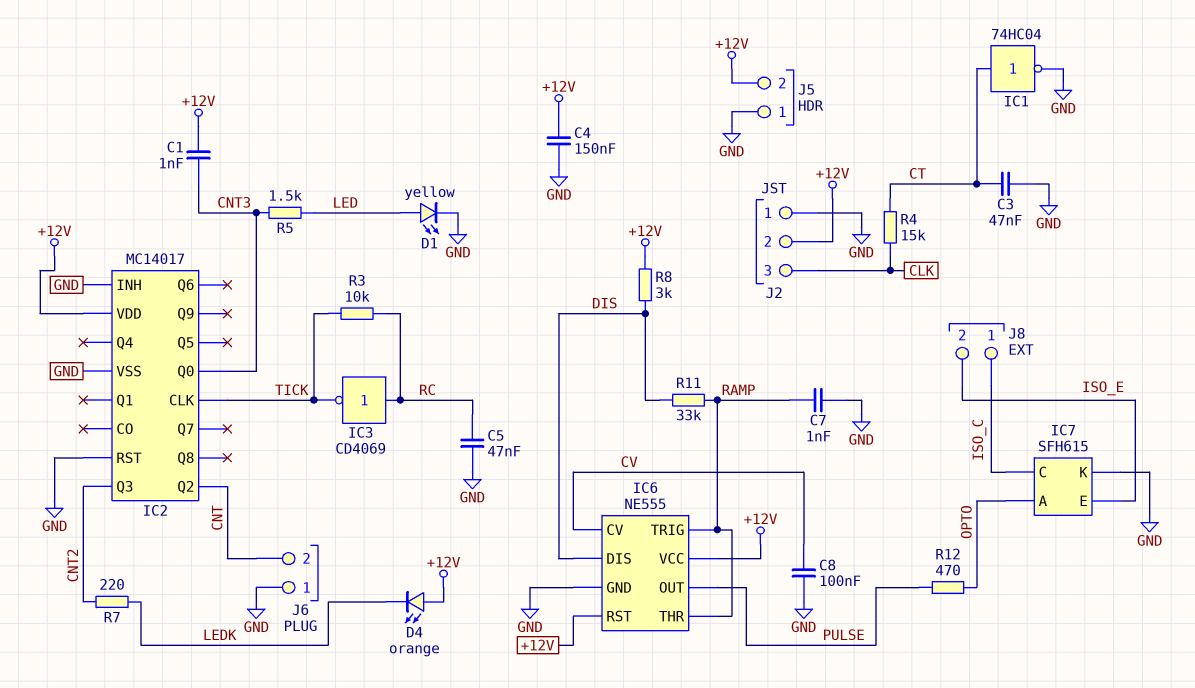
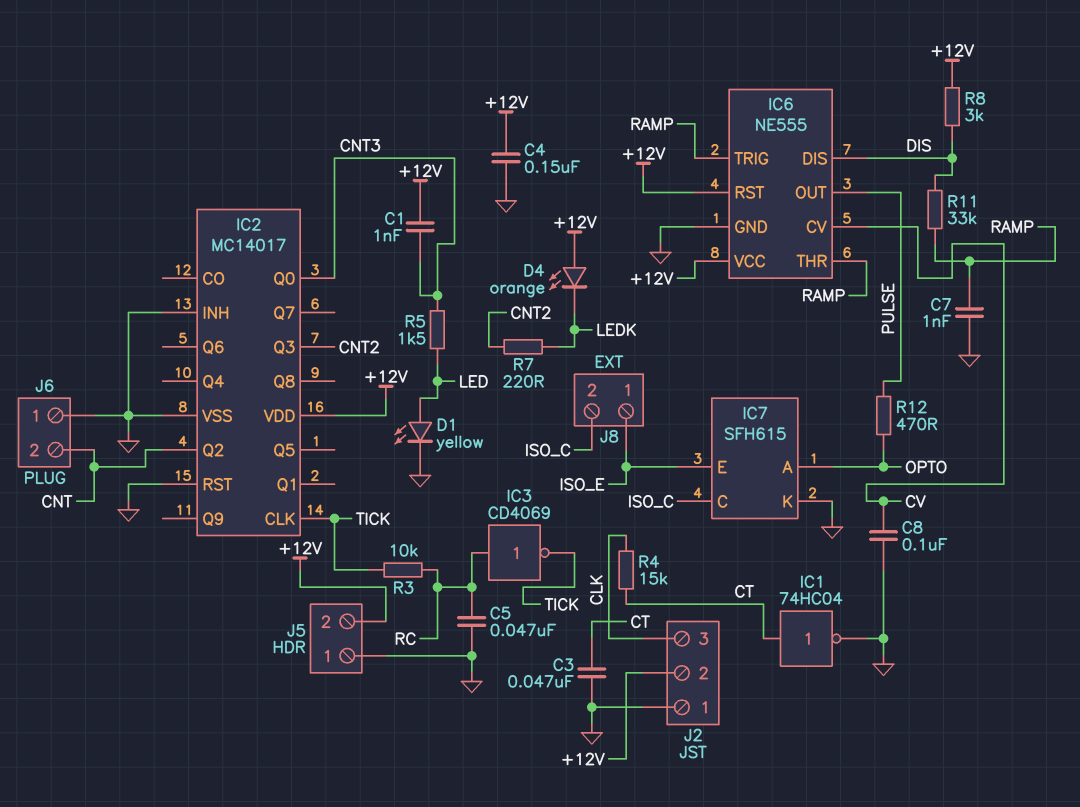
J8 pin 1: ISO_C -> ISO_E
J8 pin 2: ISO_E -> ISO_C

